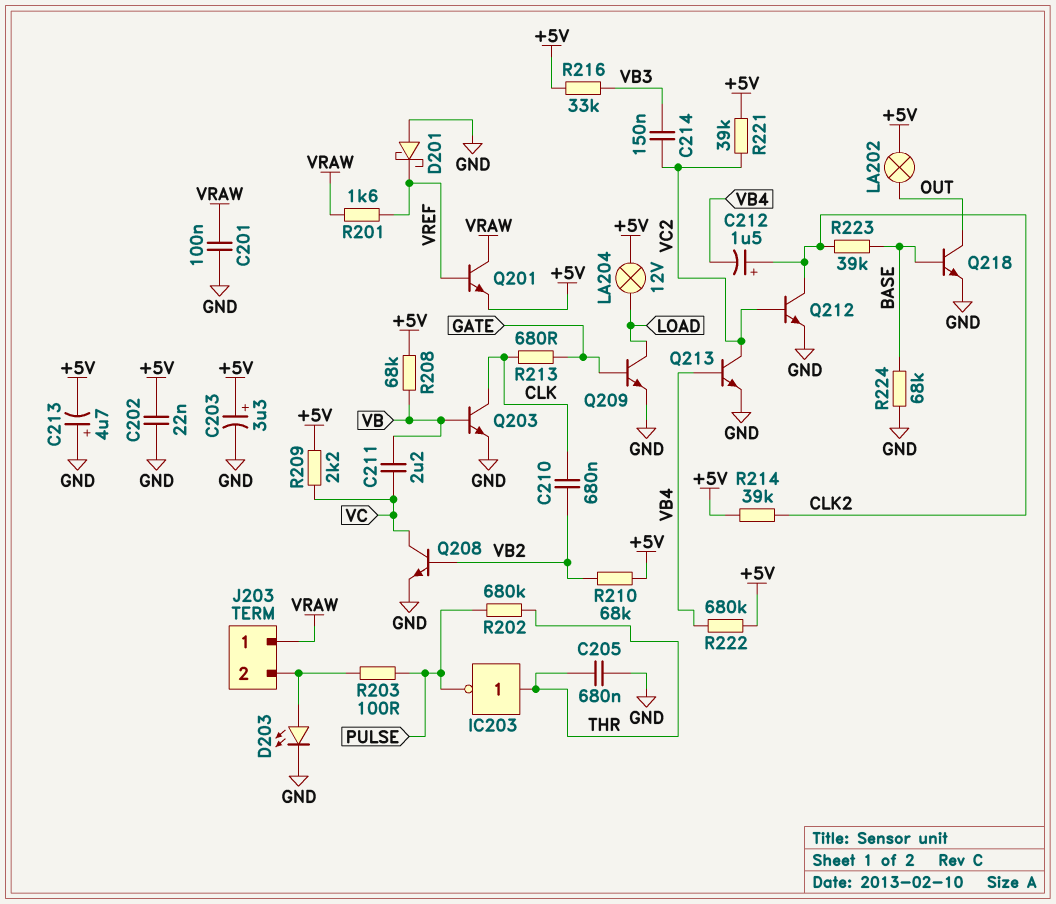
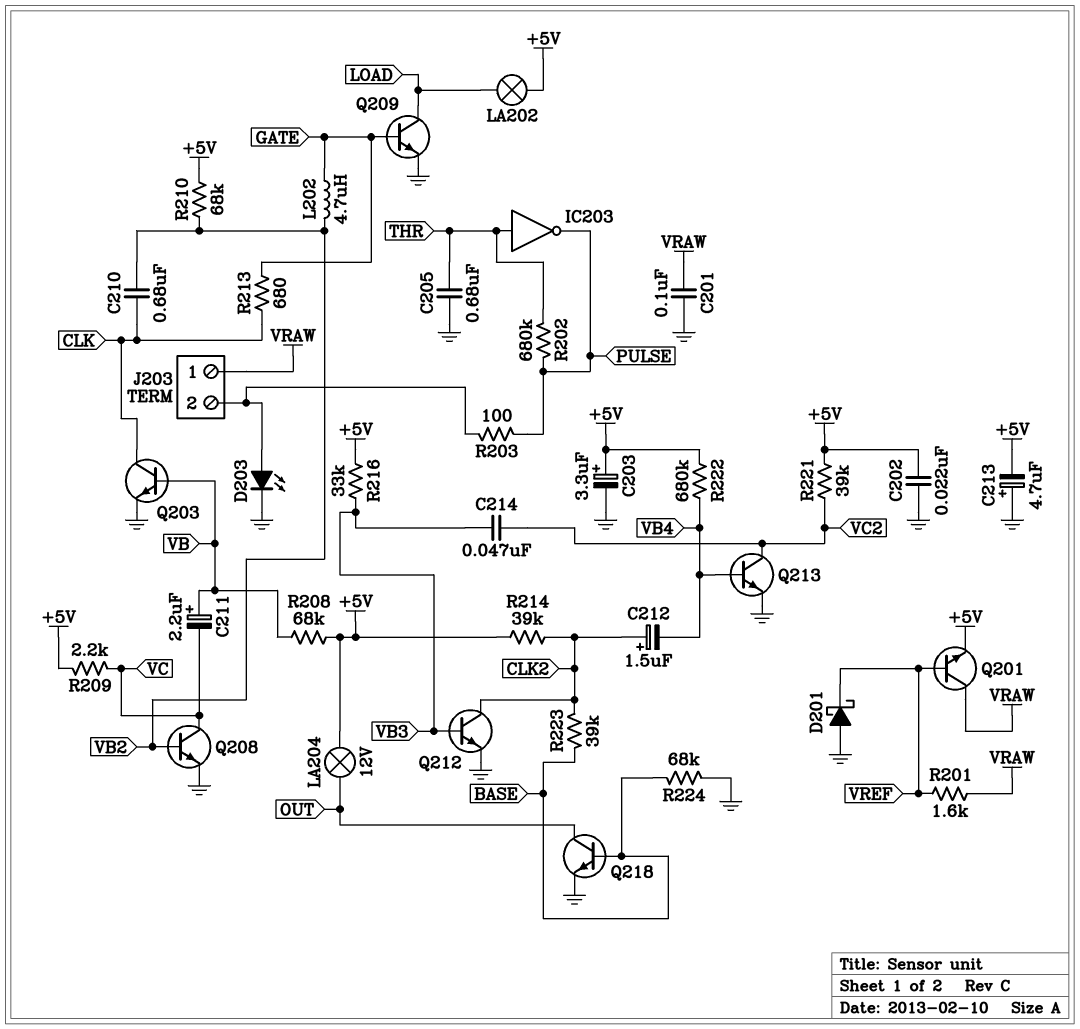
C211: 2.2uF (VB, VC) -> 2.2uF (plus VB, minus VC)
C214: 150nF (VB3, VC2) -> 47nF (VB3, VC2)
L202: none -> 4.7uH (GATE, VB2)
LA202: lamp (+5V, OUT) -> lamp (+5V, LOAD)
LA204: lamp 12V (+5V, LOAD) -> lamp 12V (+5V, OUT)
Q212: NPN (B VC2, C CLK2, E GND) -> NPN (B VB3, C CLK2, E GND)

